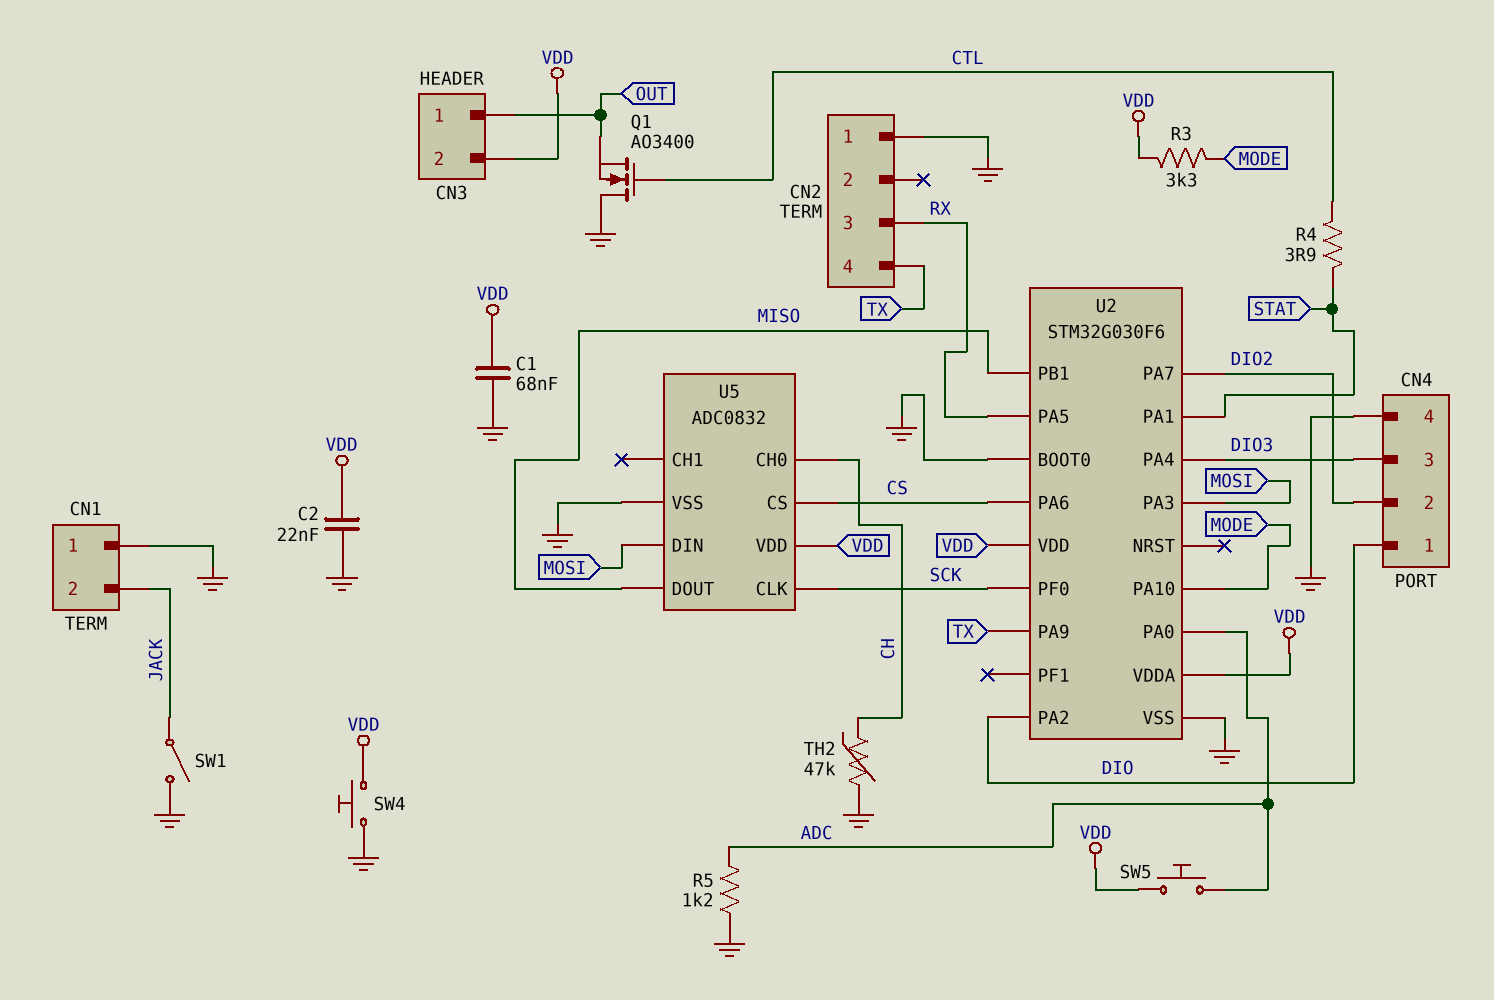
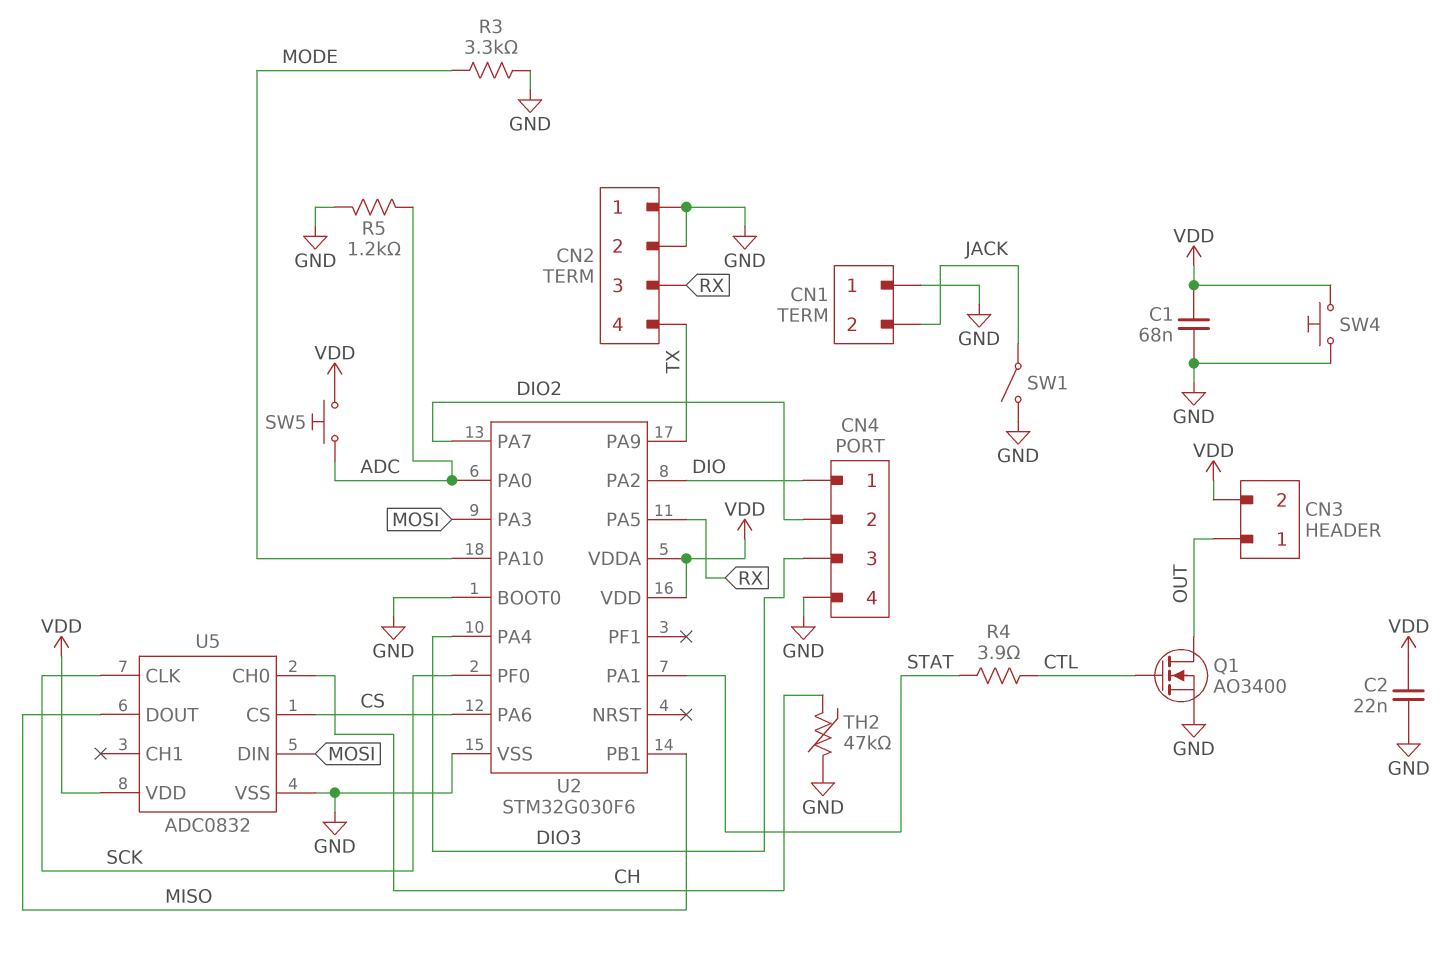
CN2 pin 2: none -> GND
Q1: NMOS AO3400 (G CTL, D GND, S OUT) -> NMOS AO3400 (G CTL, D OUT, S GND)
R3: 3.3k (MODE, VDD) -> 3.3k (GND, MODE)

